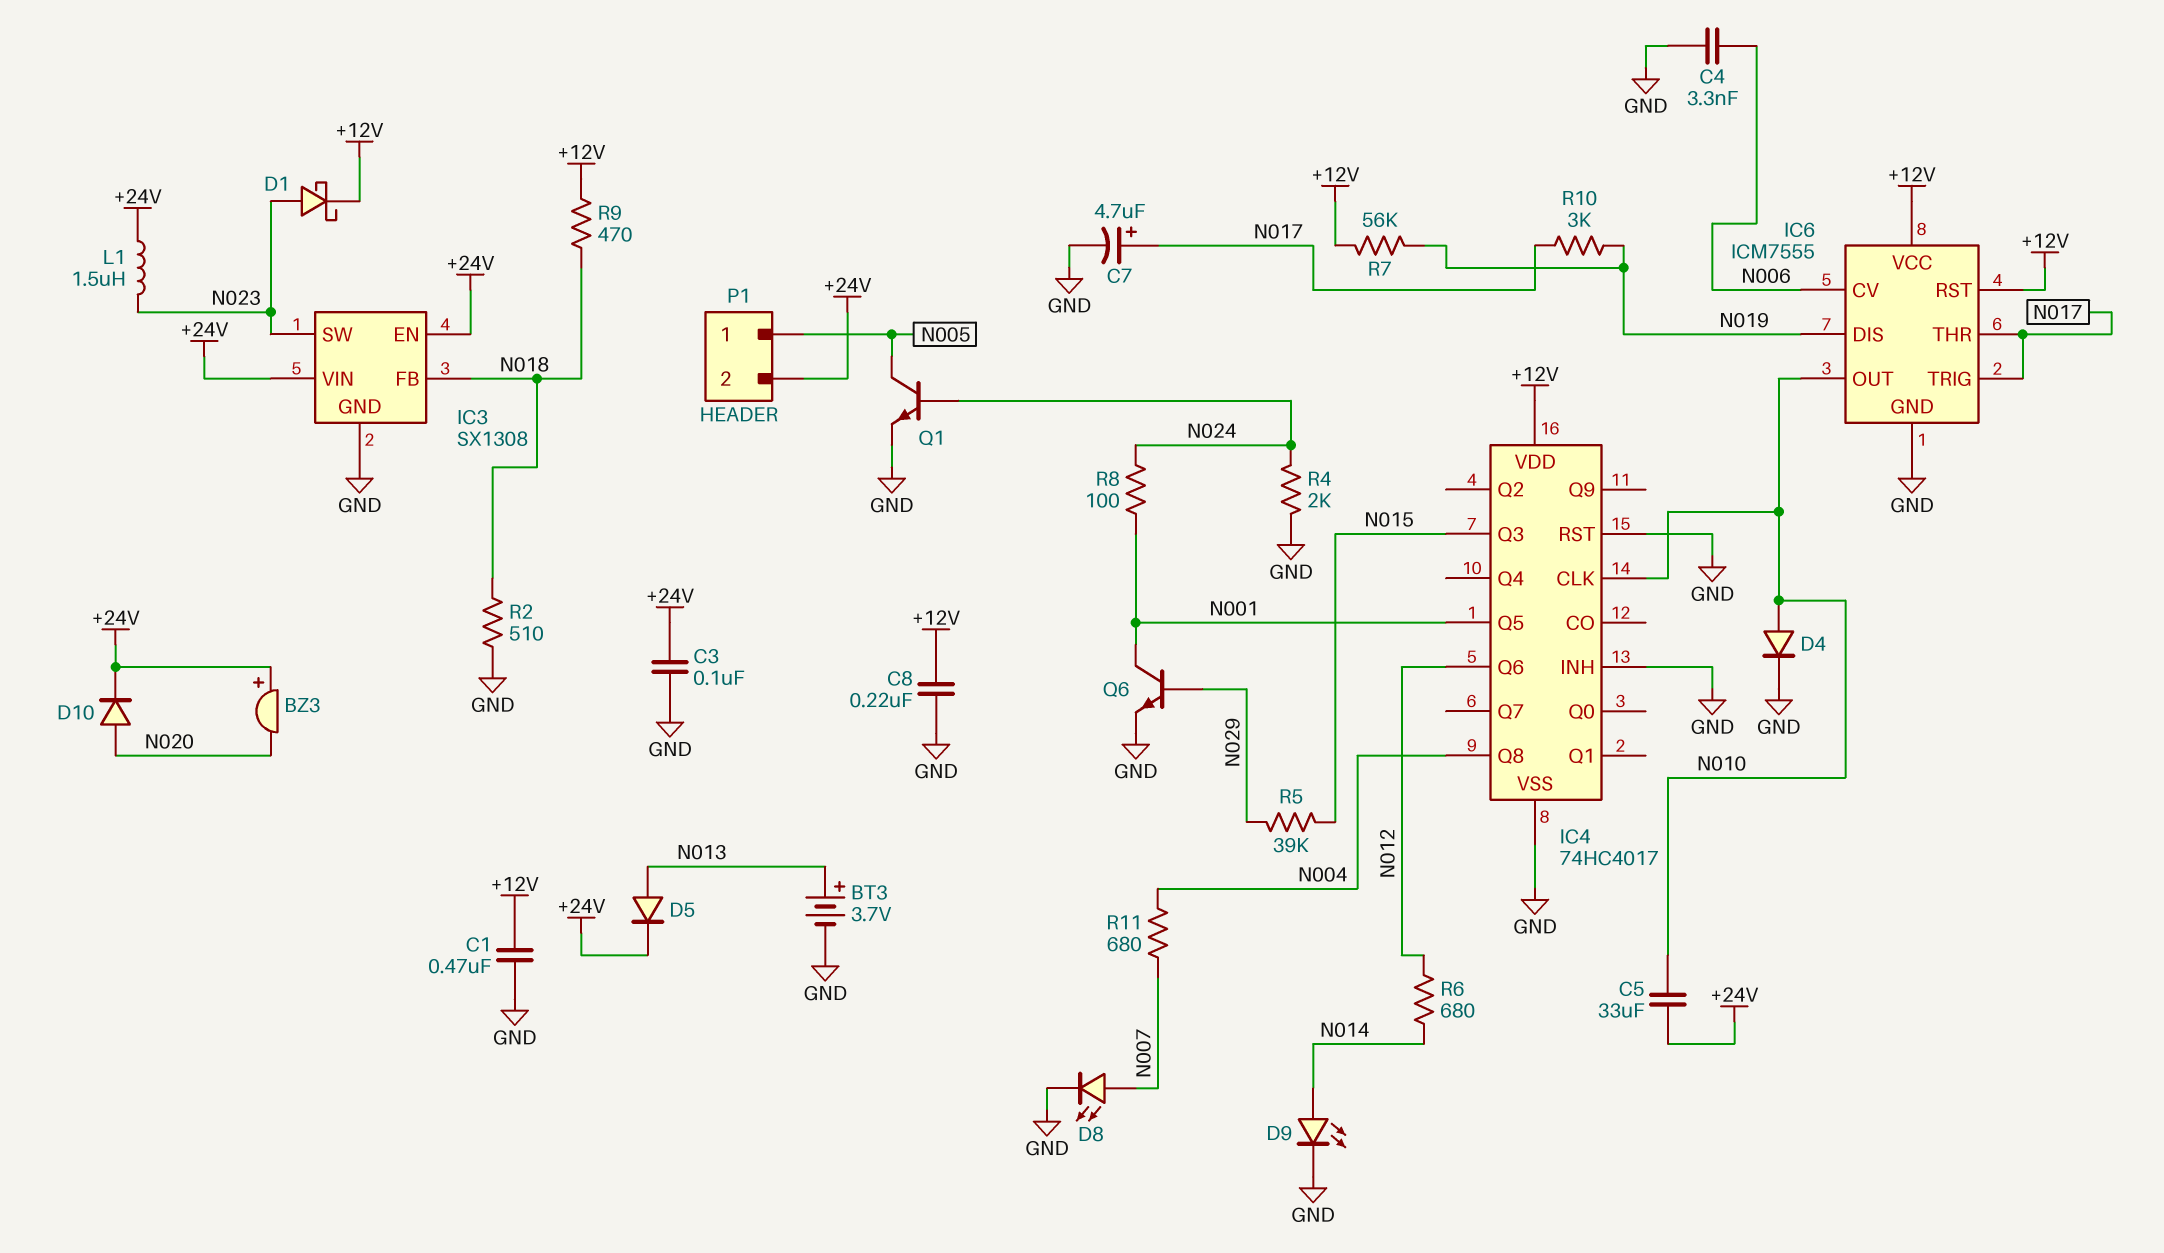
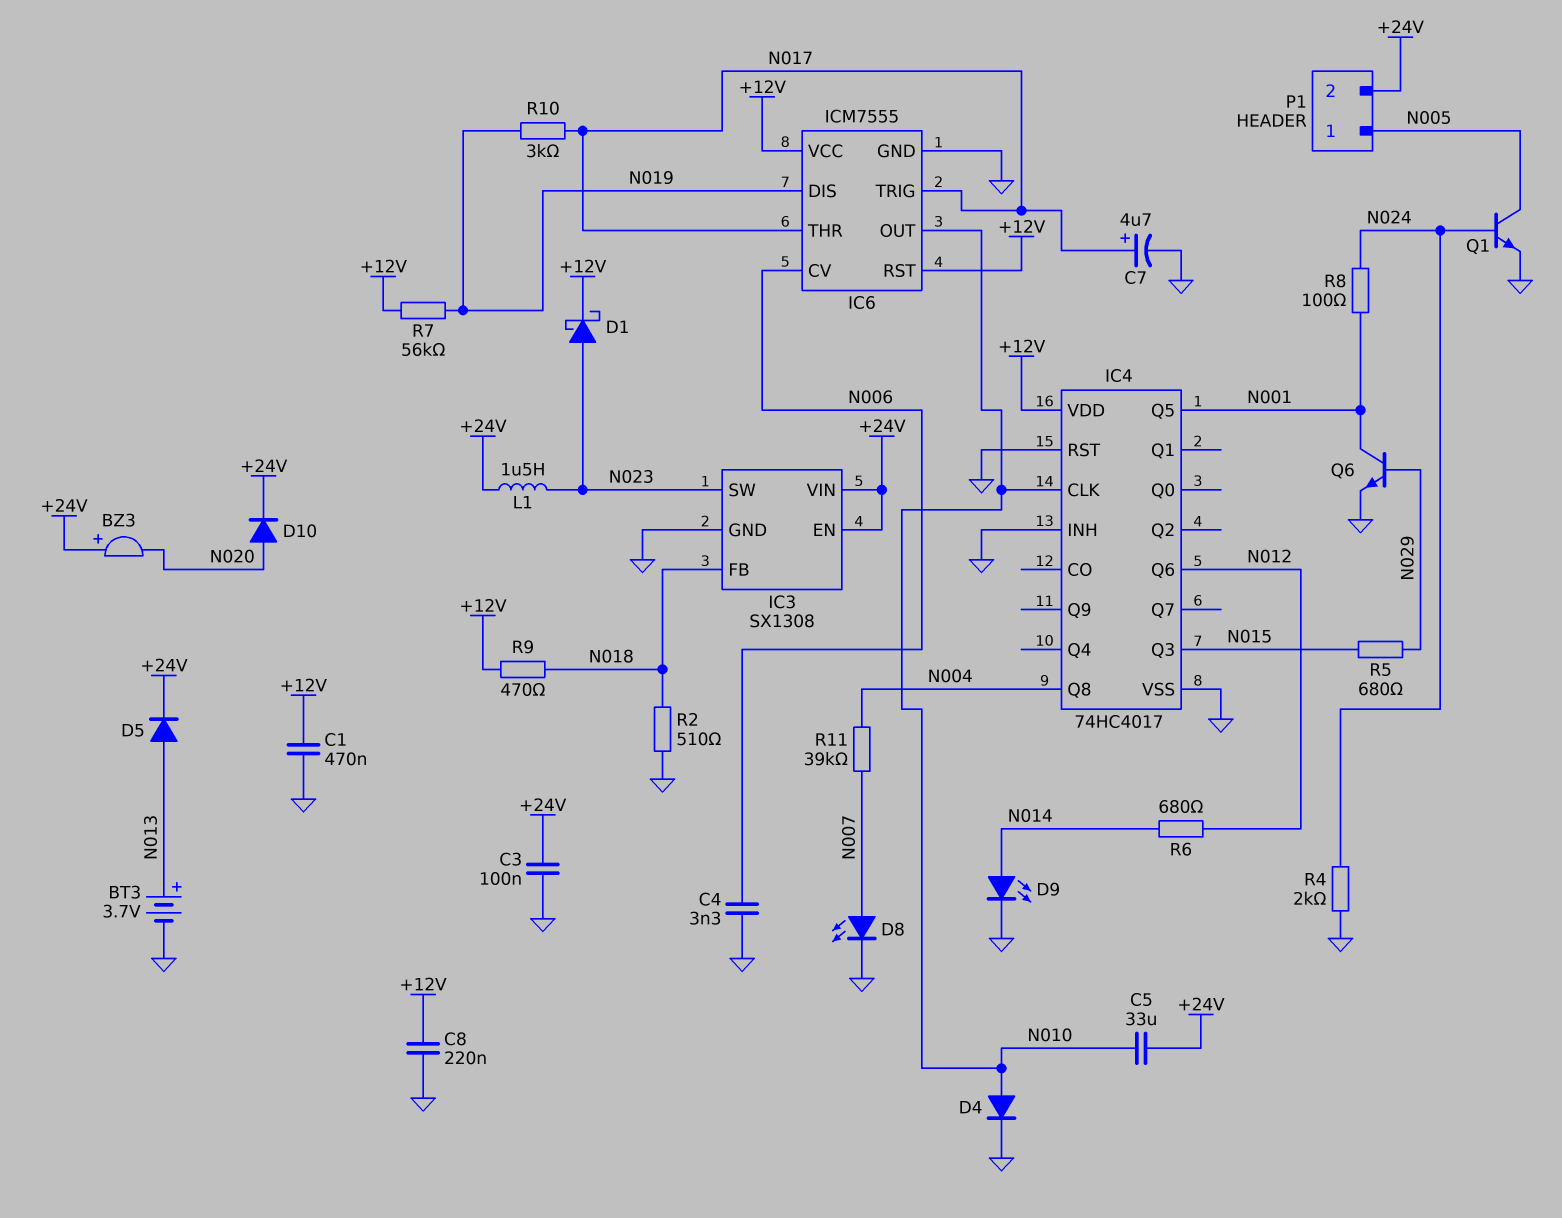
R5: 39k (N015, N029) -> 680 (N015, N029)
R11: 680 (N004, N007) -> 39k (N004, N007)

